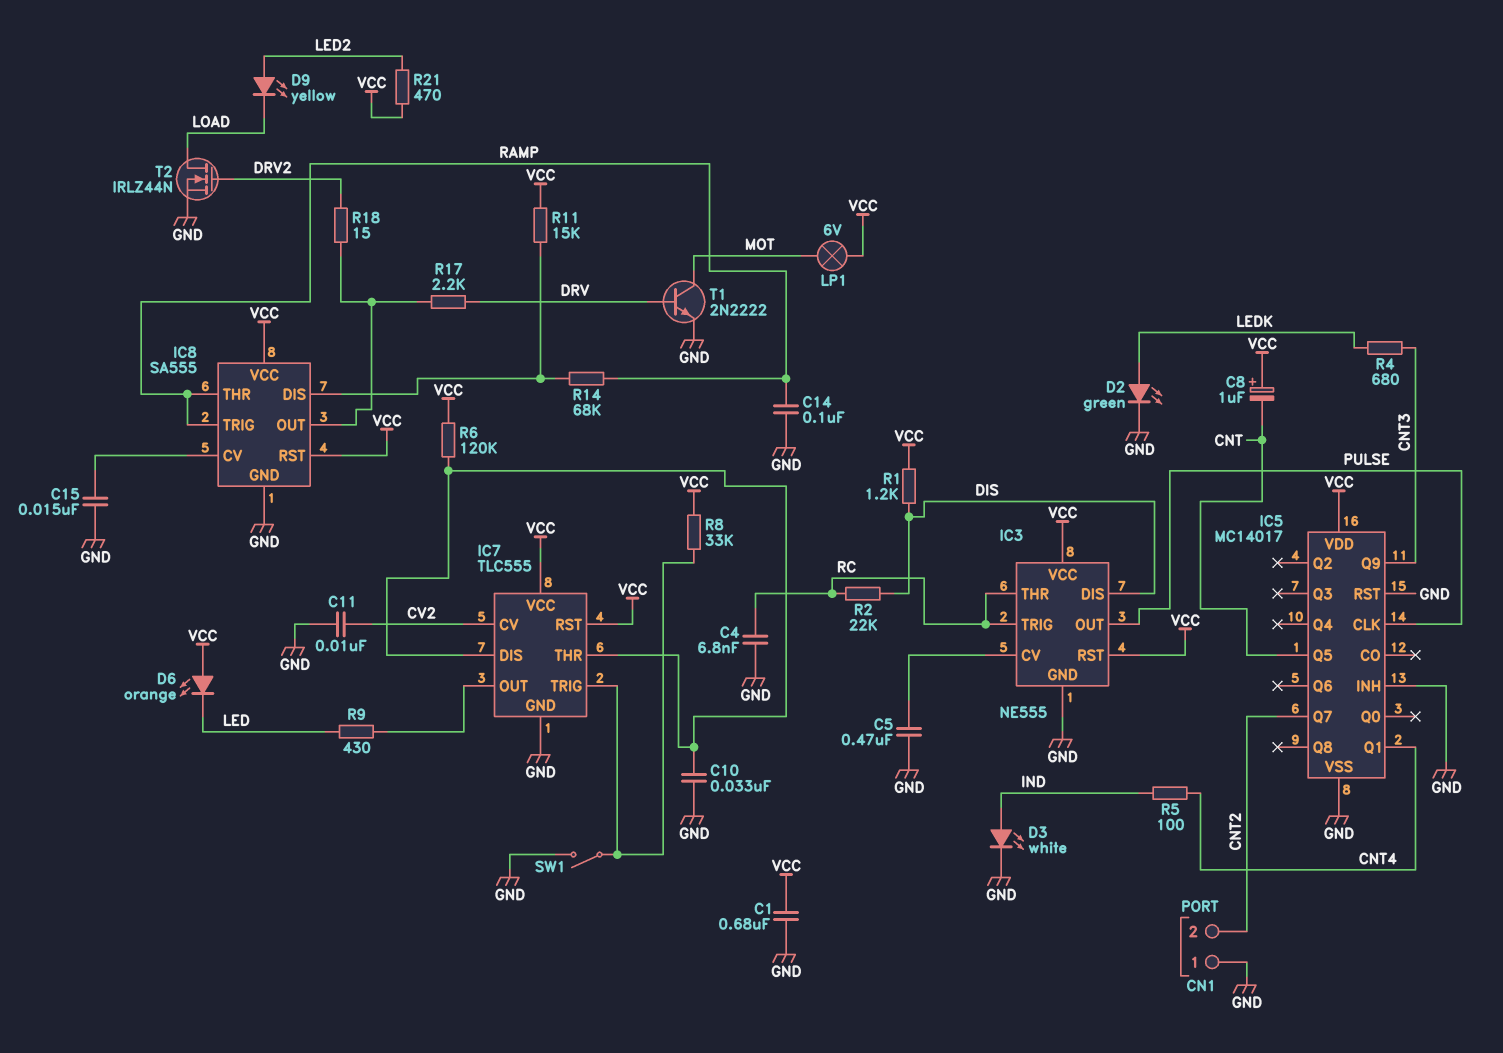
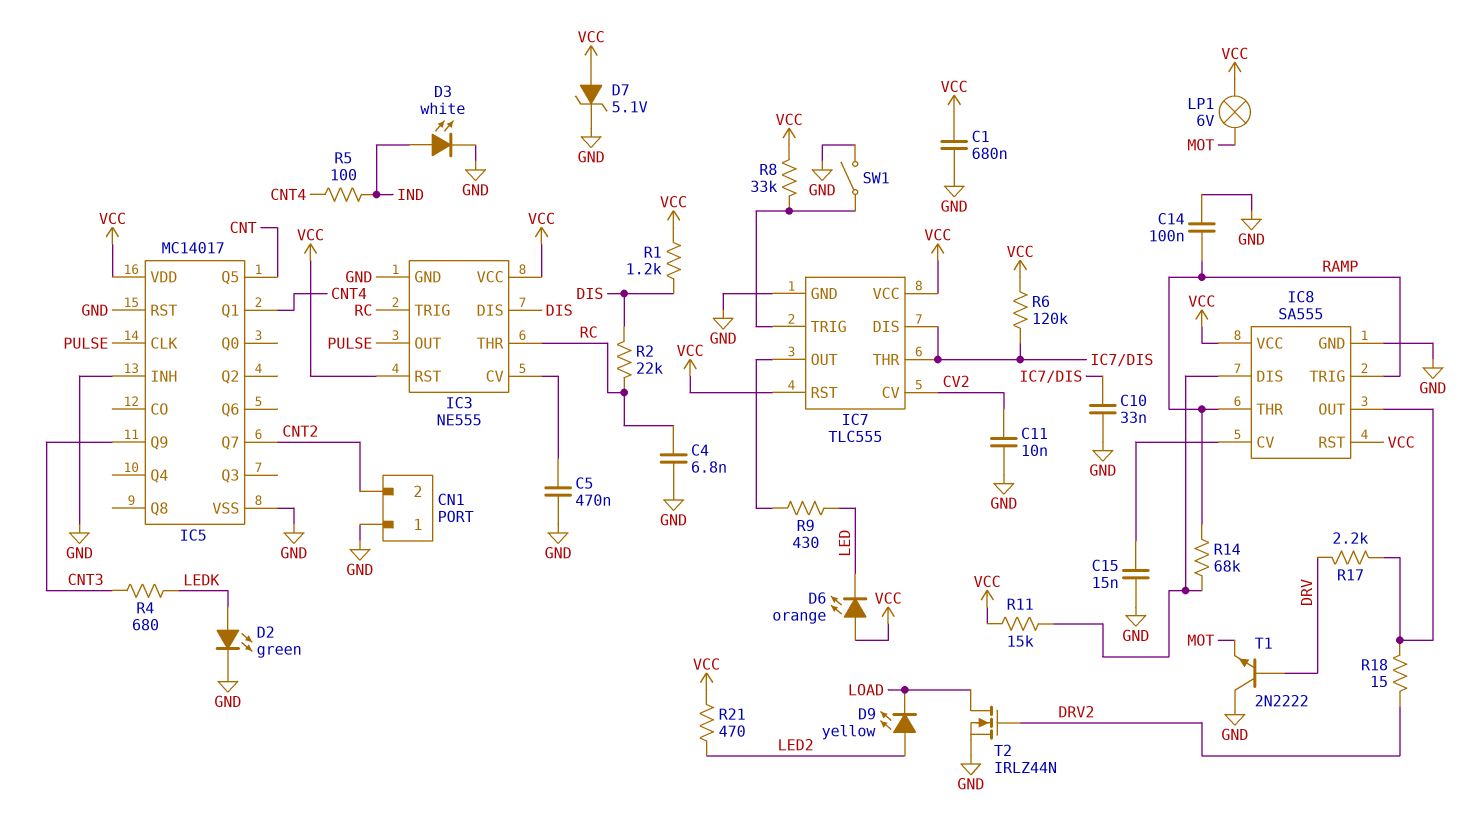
C8: 1uF (plus VCC, minus CNT) -> none
D7: none -> zener 5.1V (A VCC, K GND)
T1: NPN 2N2222 (B DRV, C MOT, E GND) -> NPN 2N2222 (B DRV, C GND, E MOT)

